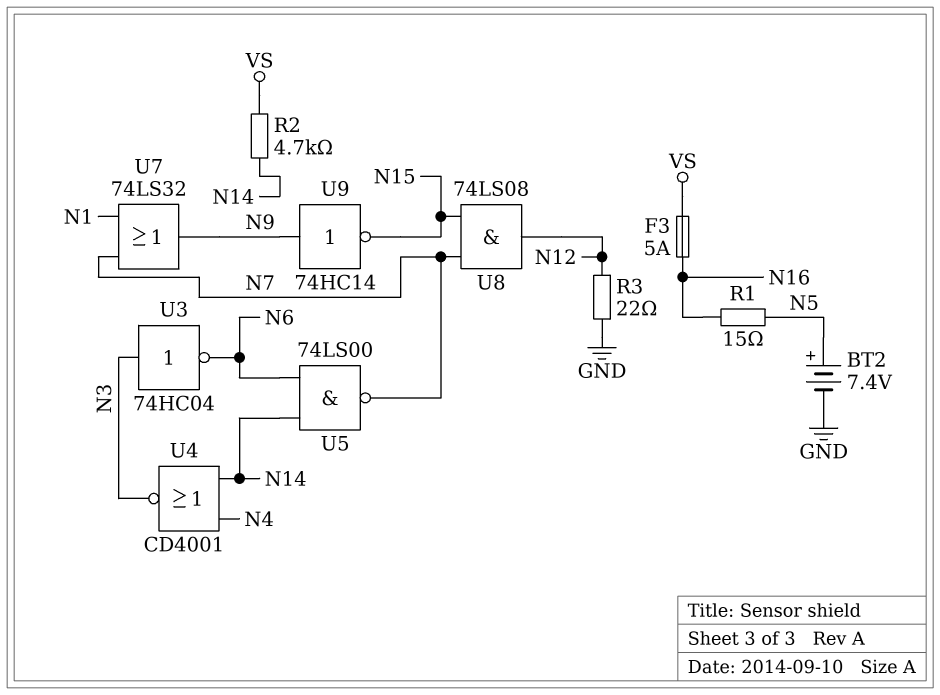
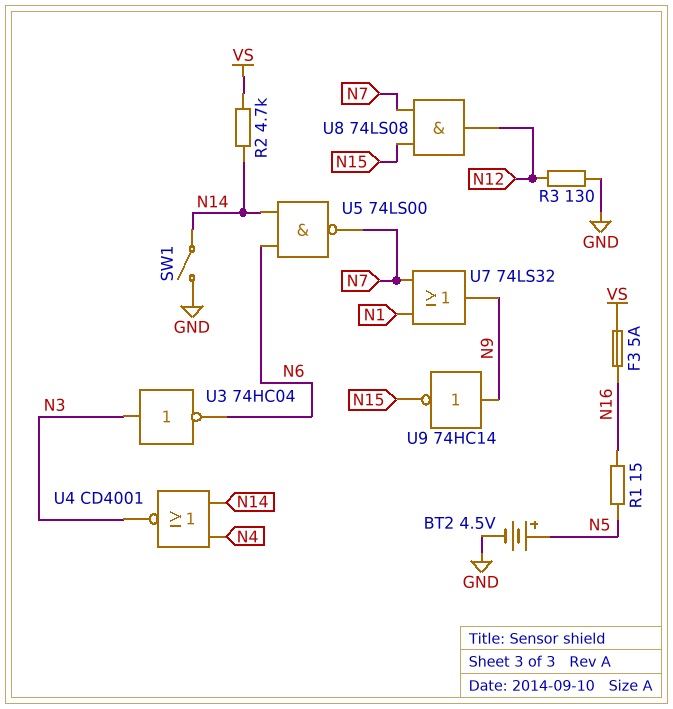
BT2: 7.4V (plus N5, minus GND) -> 4.5V (plus N5, minus GND)
R3: 22 (GND, N12) -> 130 (GND, N12)
SW1: none -> switch (GND, N14)

